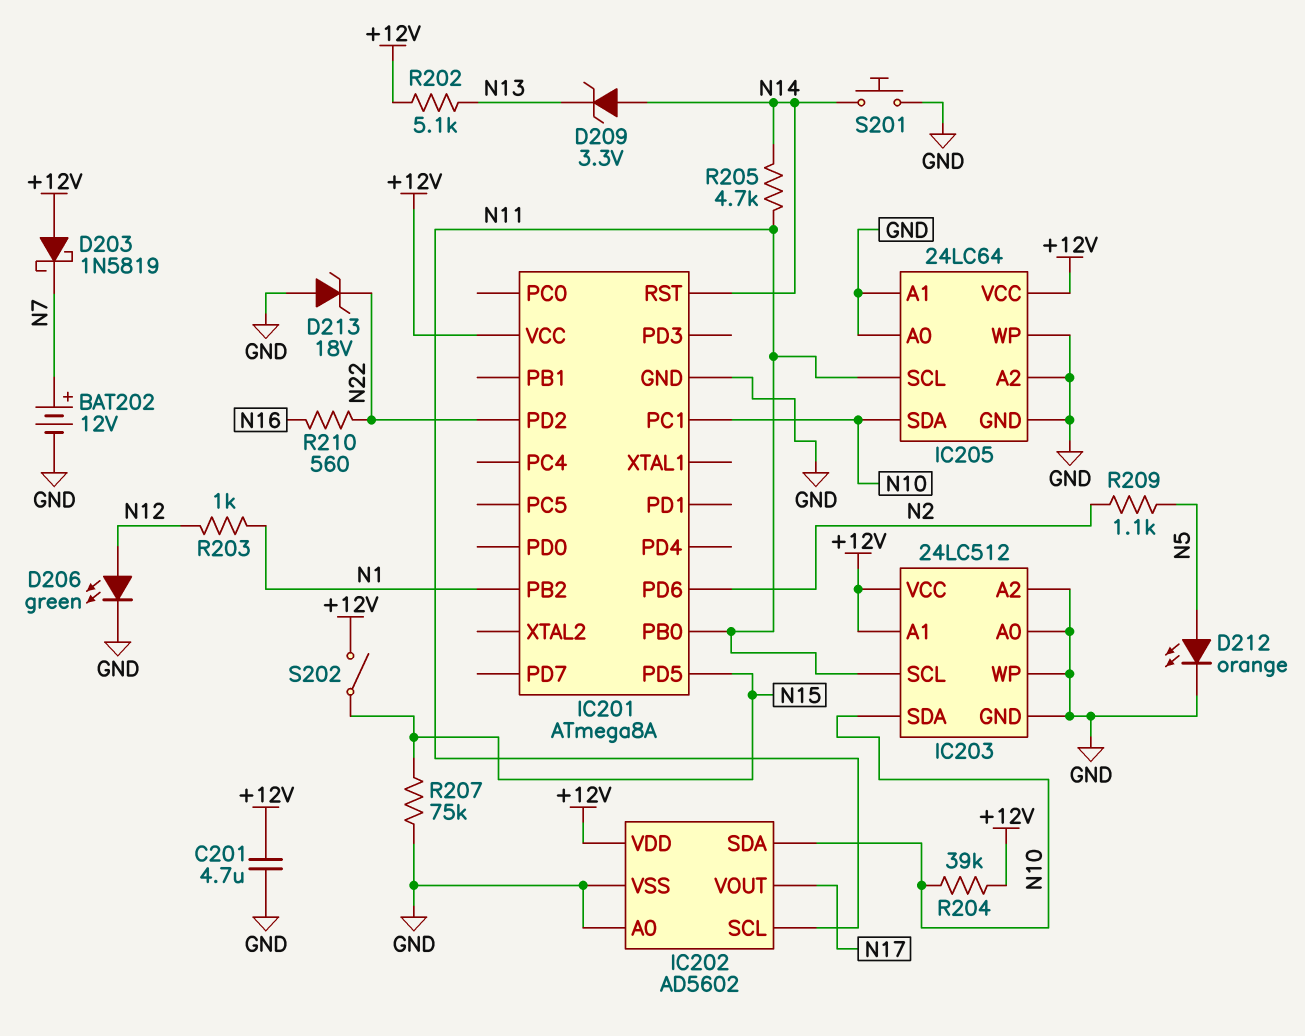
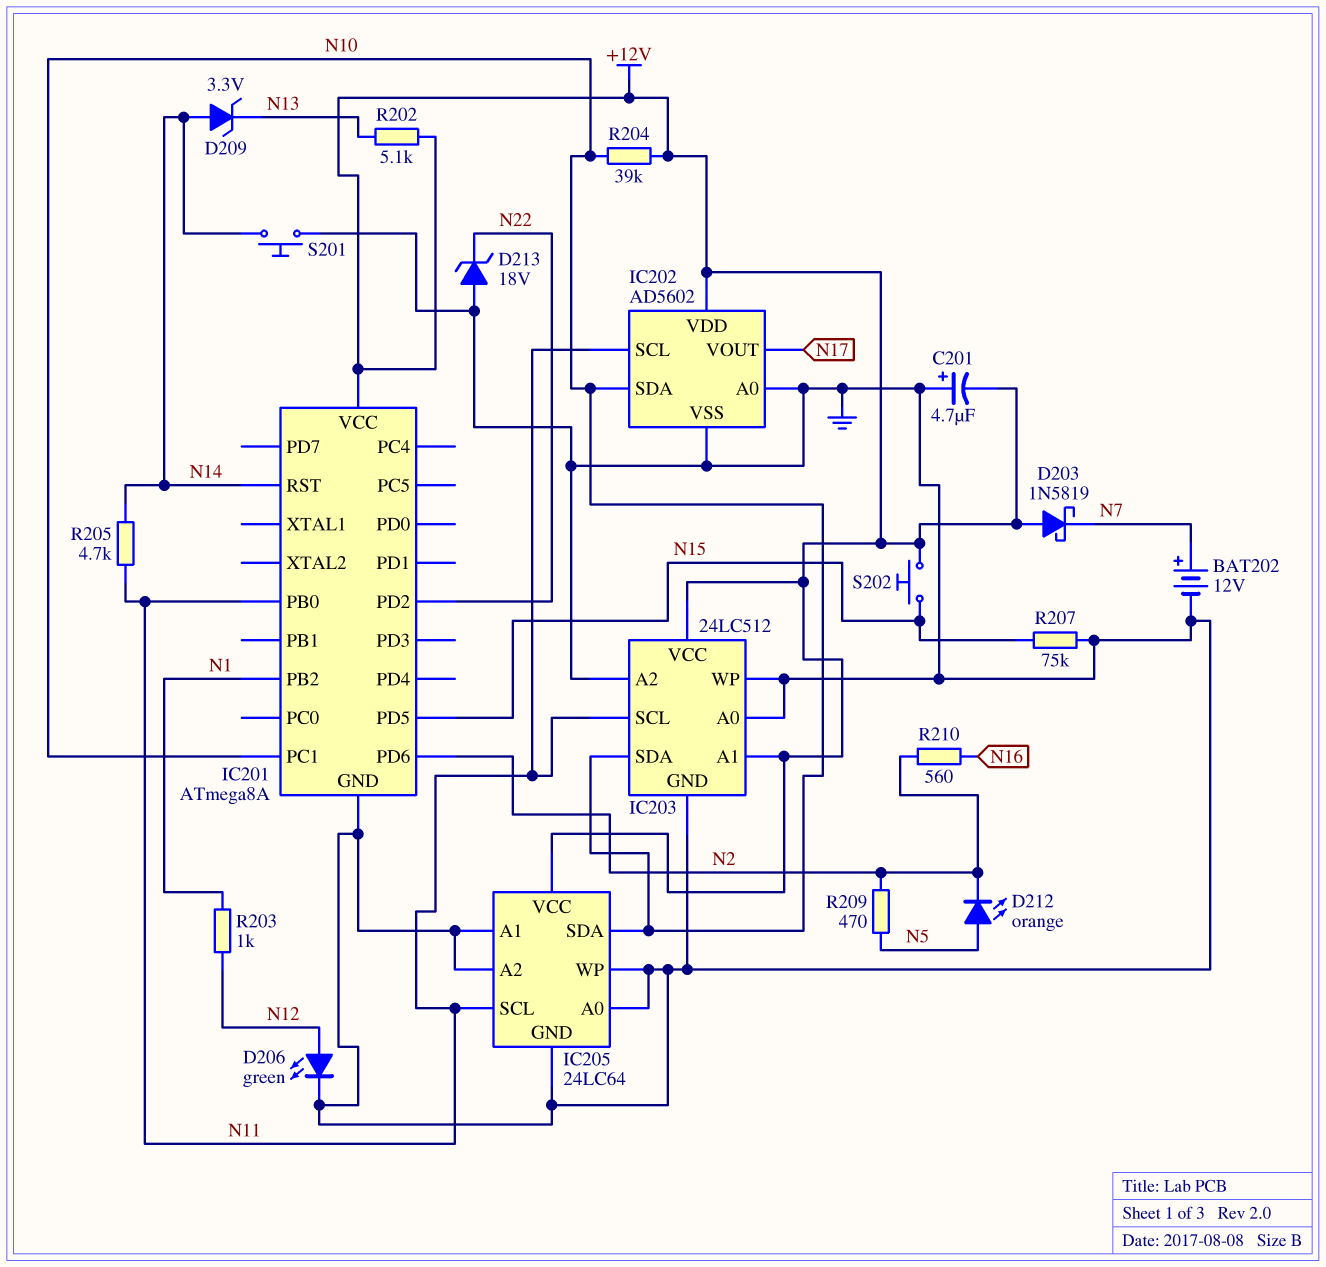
C201: 4.7uF (+12V, GND) -> 4.7uF (plus GND, minus +12V)
D212: LED orange (A N5, K GND) -> LED orange (A N5, K N2)
R209: 1.1k (N2, N5) -> 470 (N2, N5)
R210: 560 (N16, N22) -> 560 (N2, N16)
S202: switch (+12V, N15) -> button (+12V, N15)

